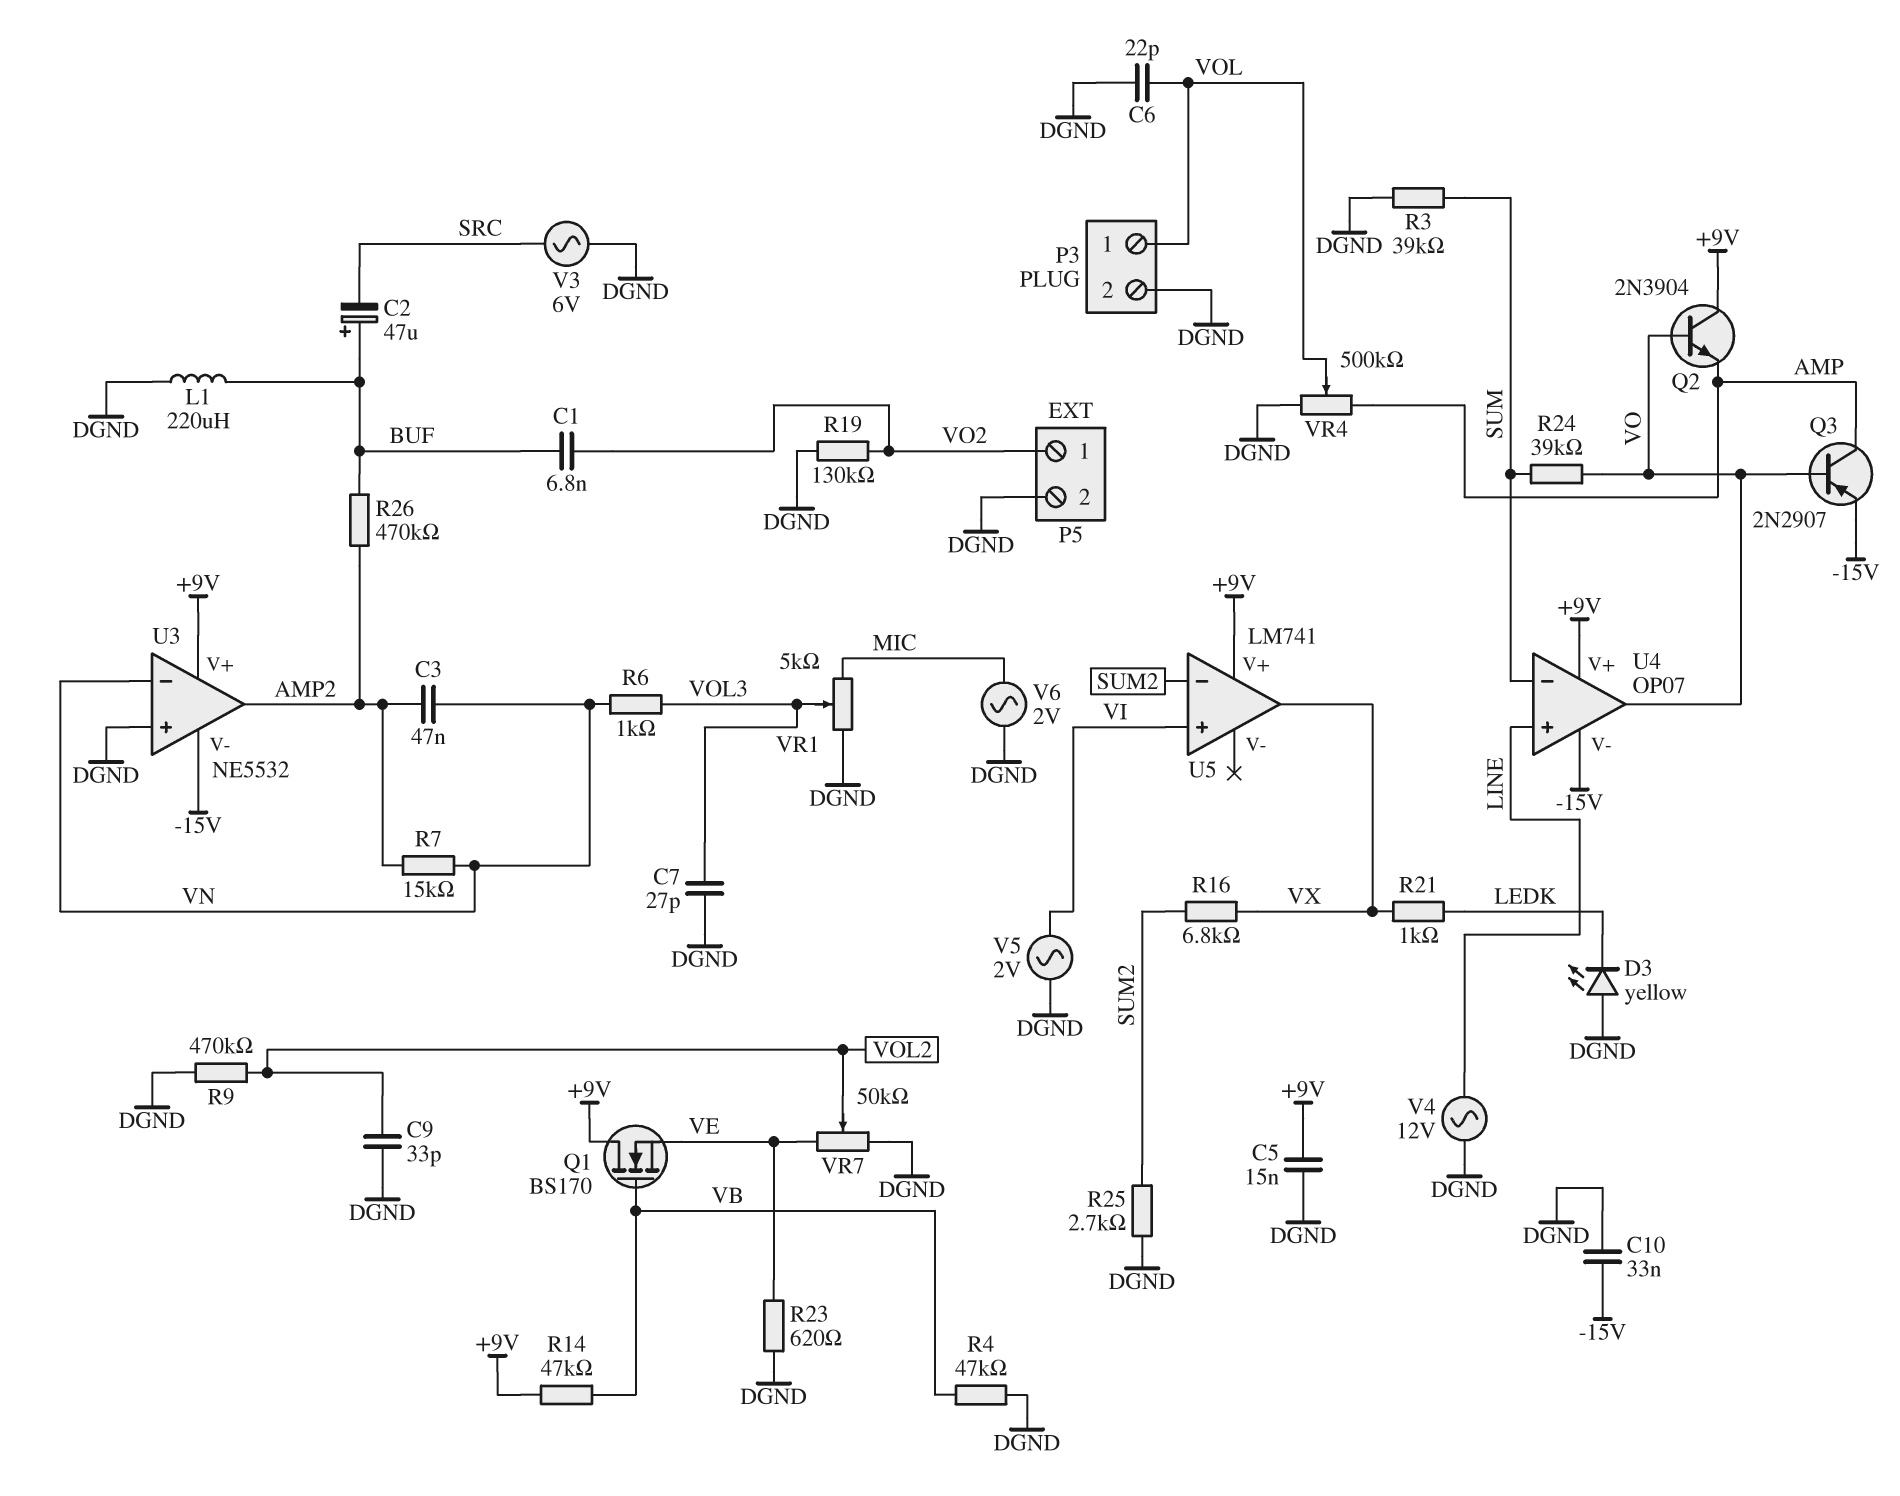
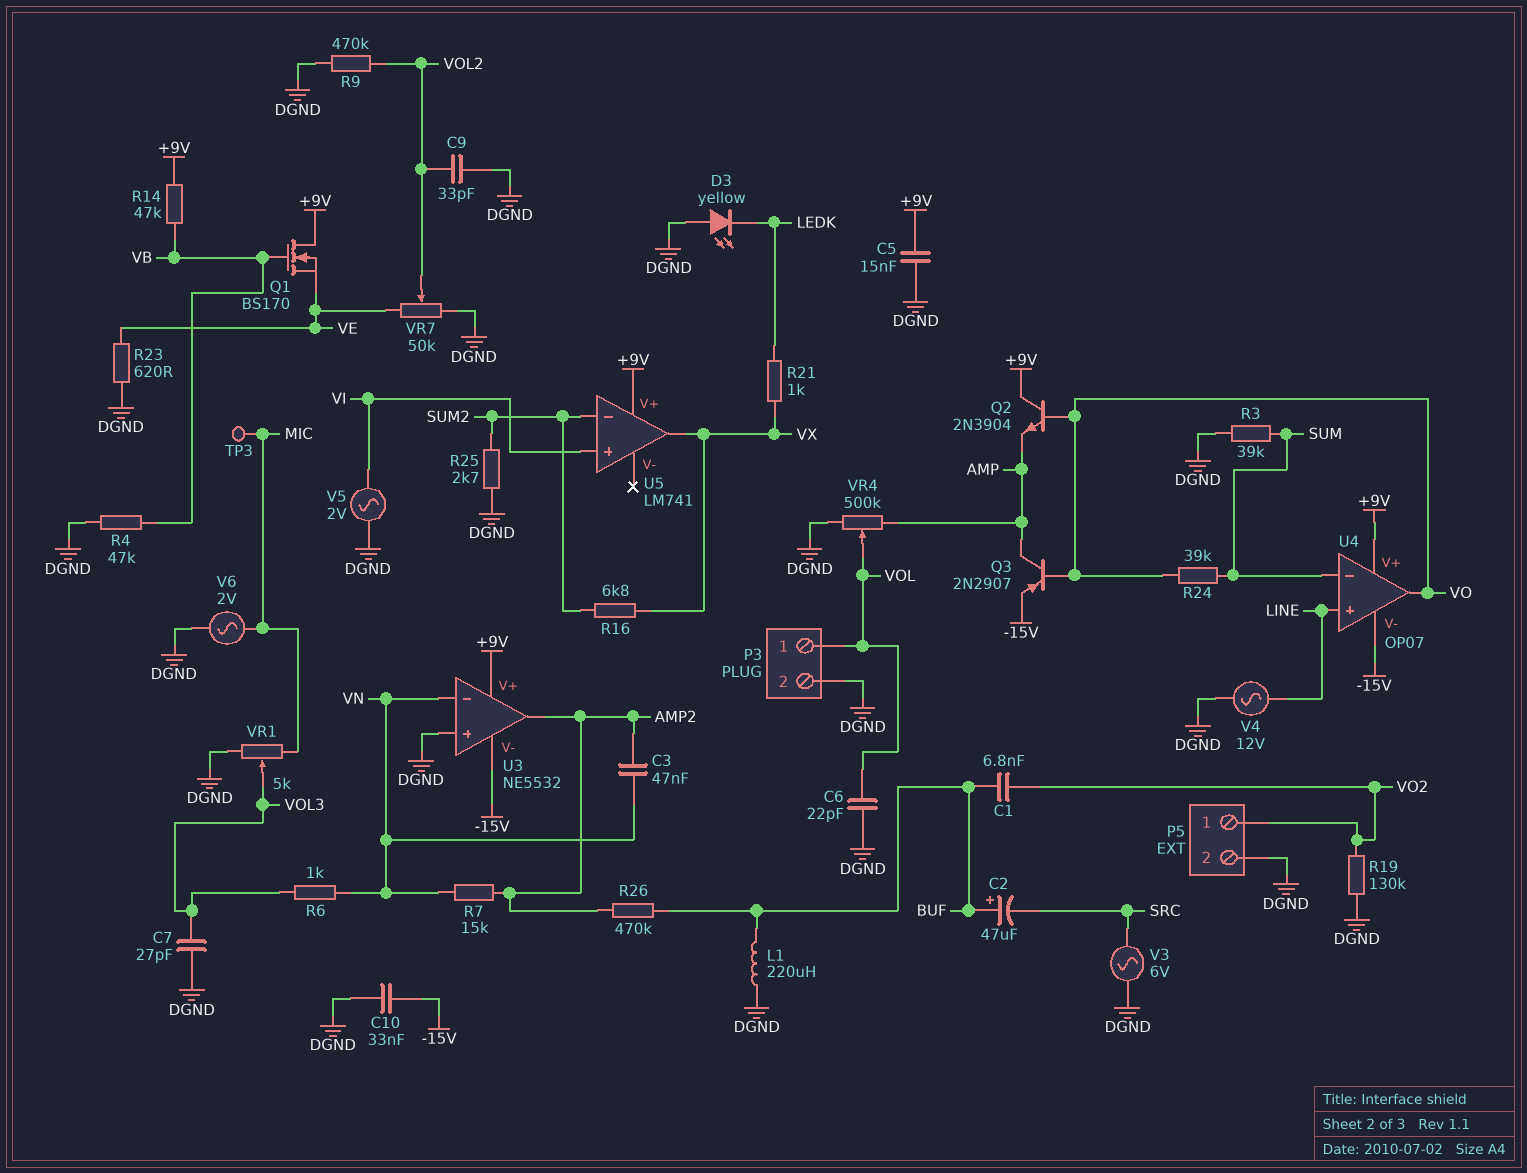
TP3: none -> test point (MIC)

